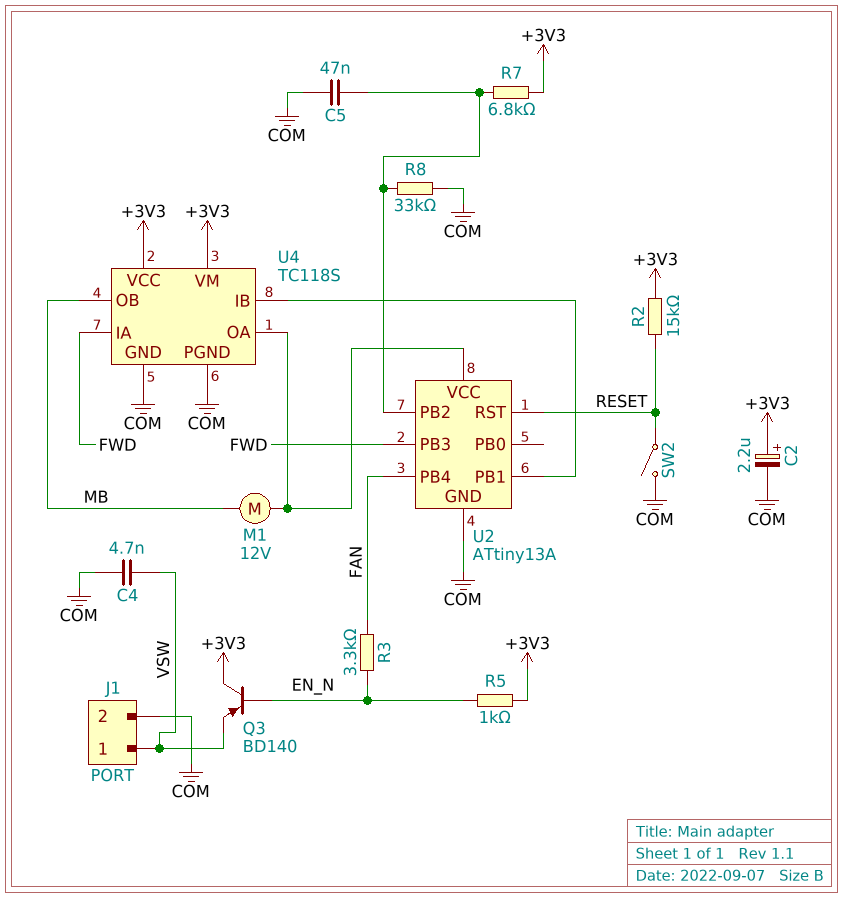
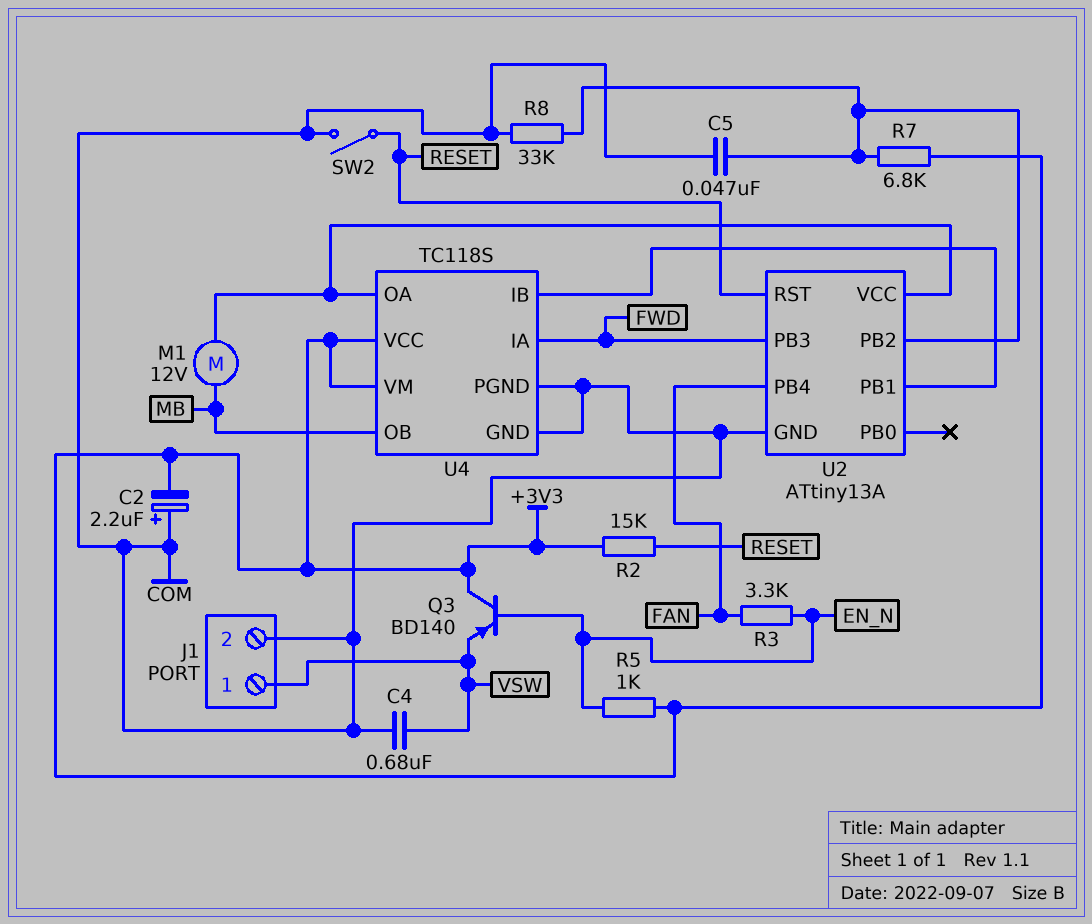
C2: 2.2uF (plus +3V3, minus COM) -> 2.2uF (plus COM, minus +3V3)
C4: 4.7nF (COM, VSW) -> 680nF (COM, VSW)

